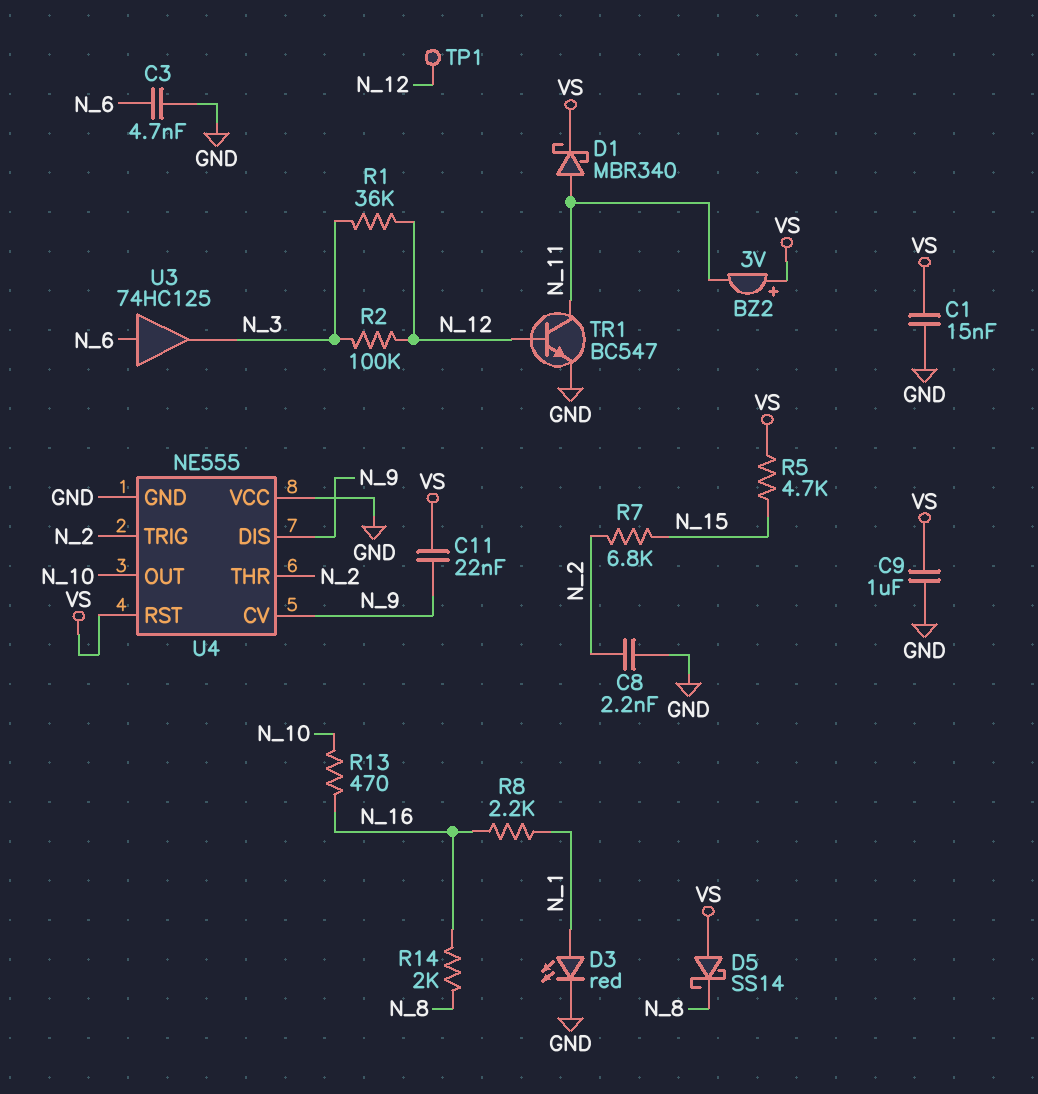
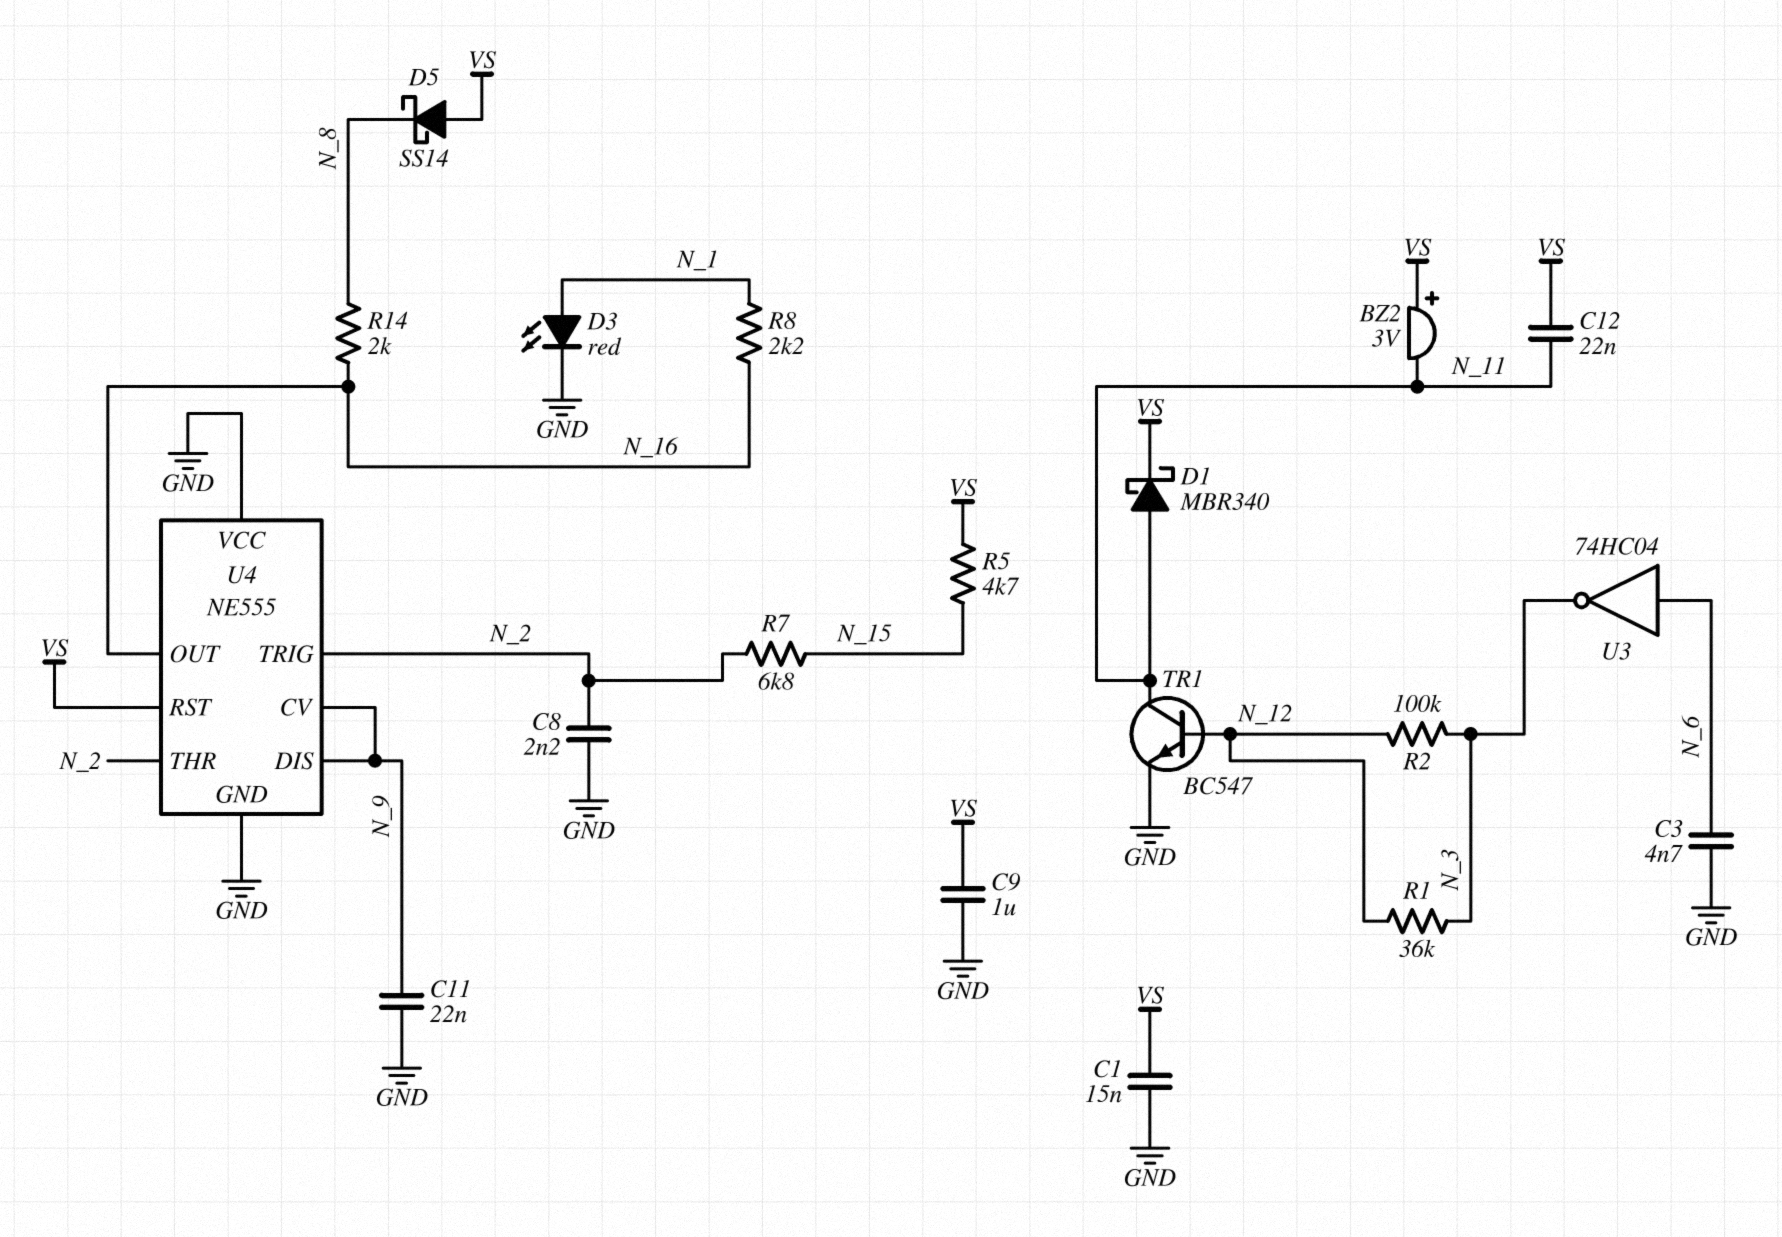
C11: 22nF (N_9, VS) -> 22nF (GND, N_9)
C12: none -> 22nF (N_11, VS)
R13: 470 (N_10, N_16) -> none
TP1: test point (N_12) -> none
U3: buffer 74HC125 (in N_6, out N_3) -> NOT 74HC04 (in N_6, out N_3)
U4 pin OUT: N_10 -> N_16

